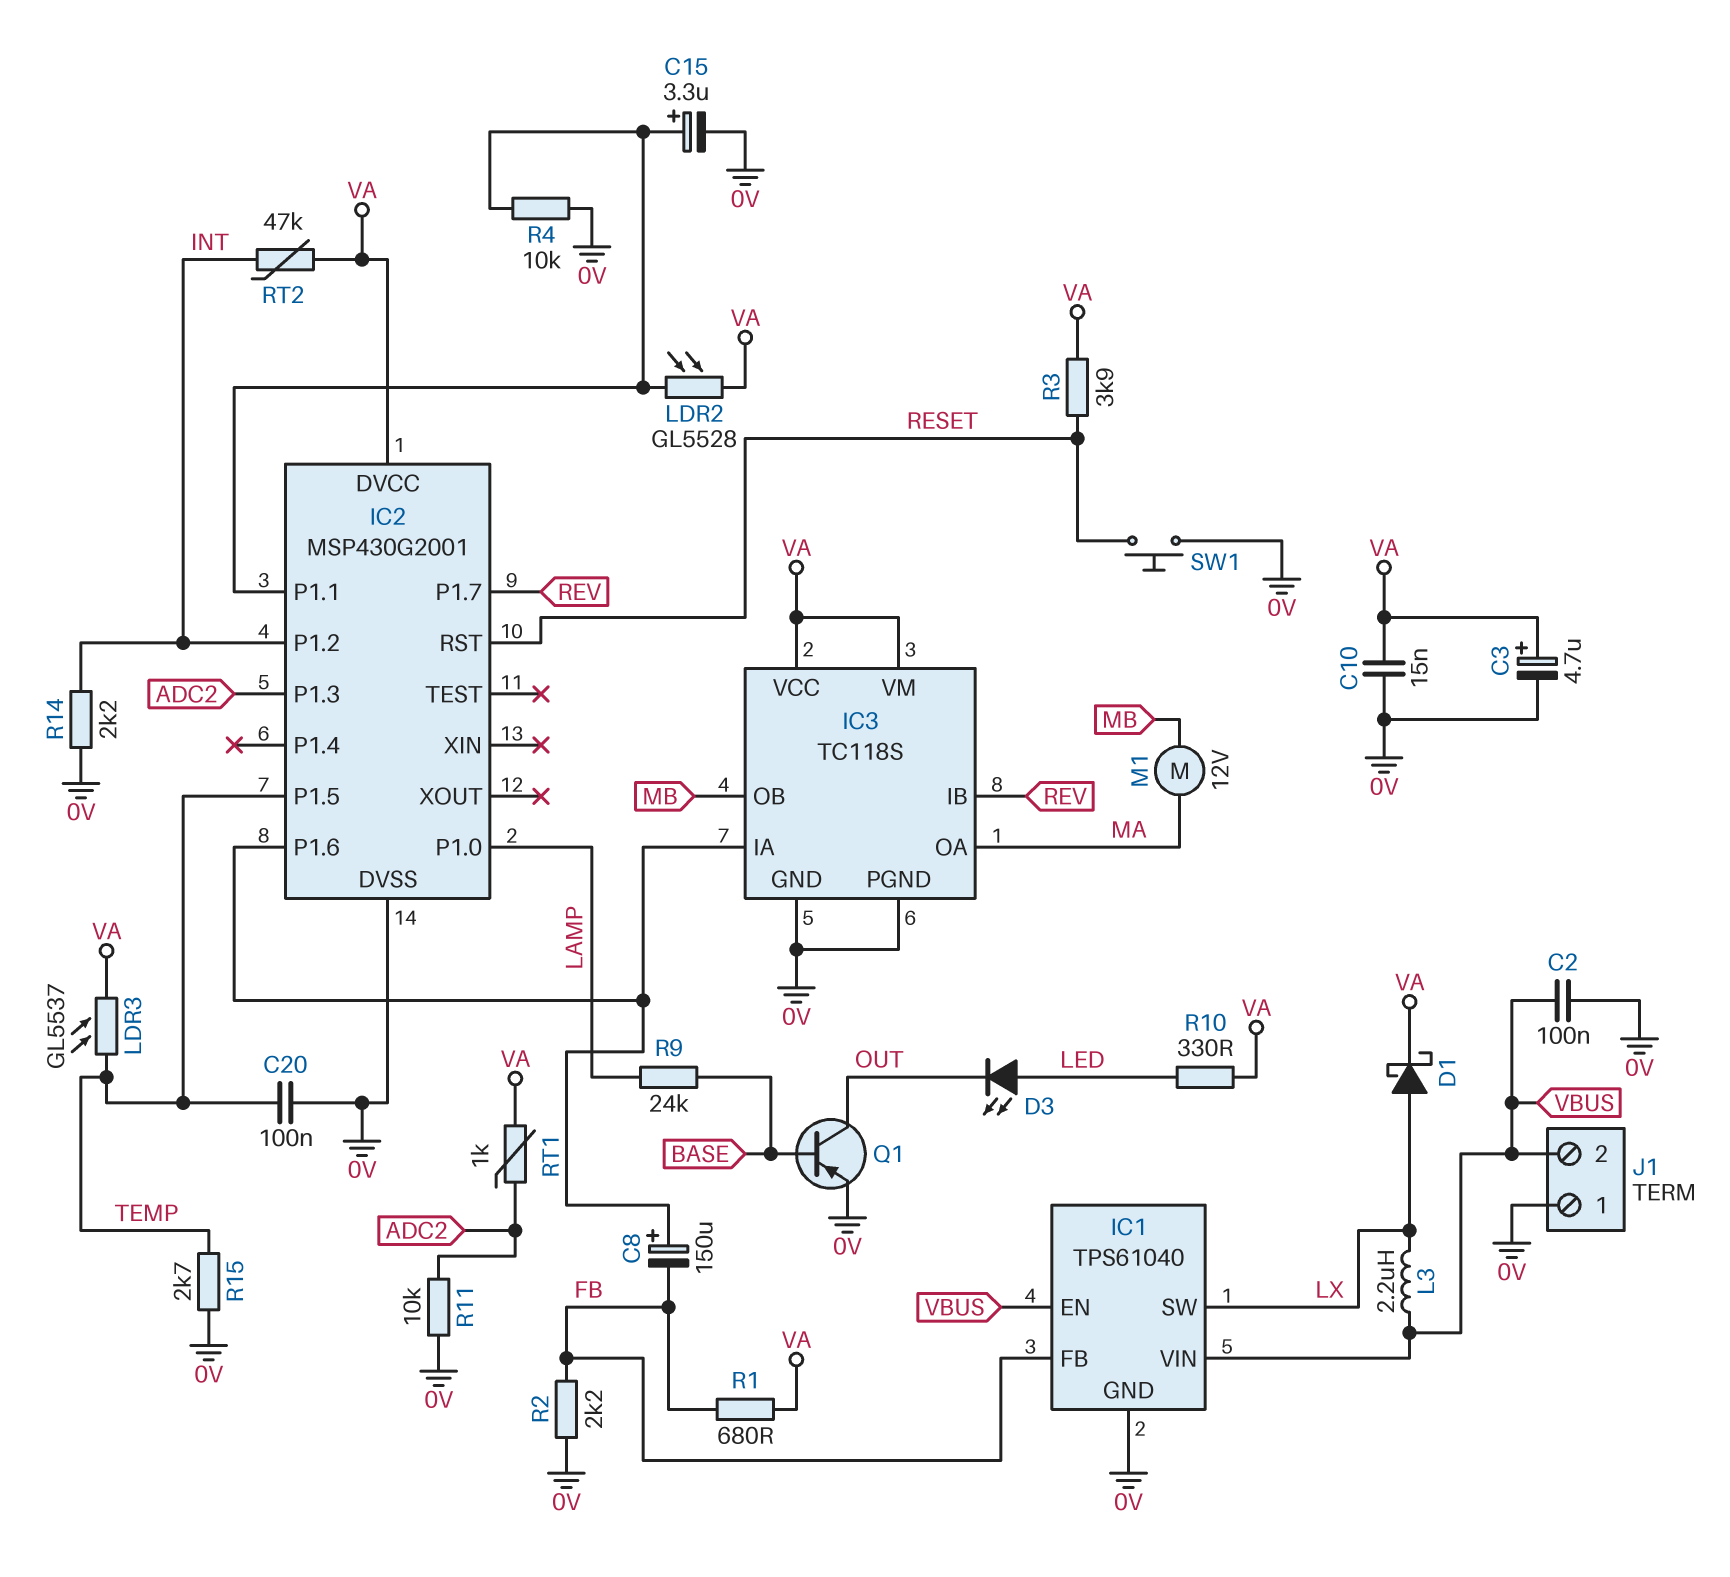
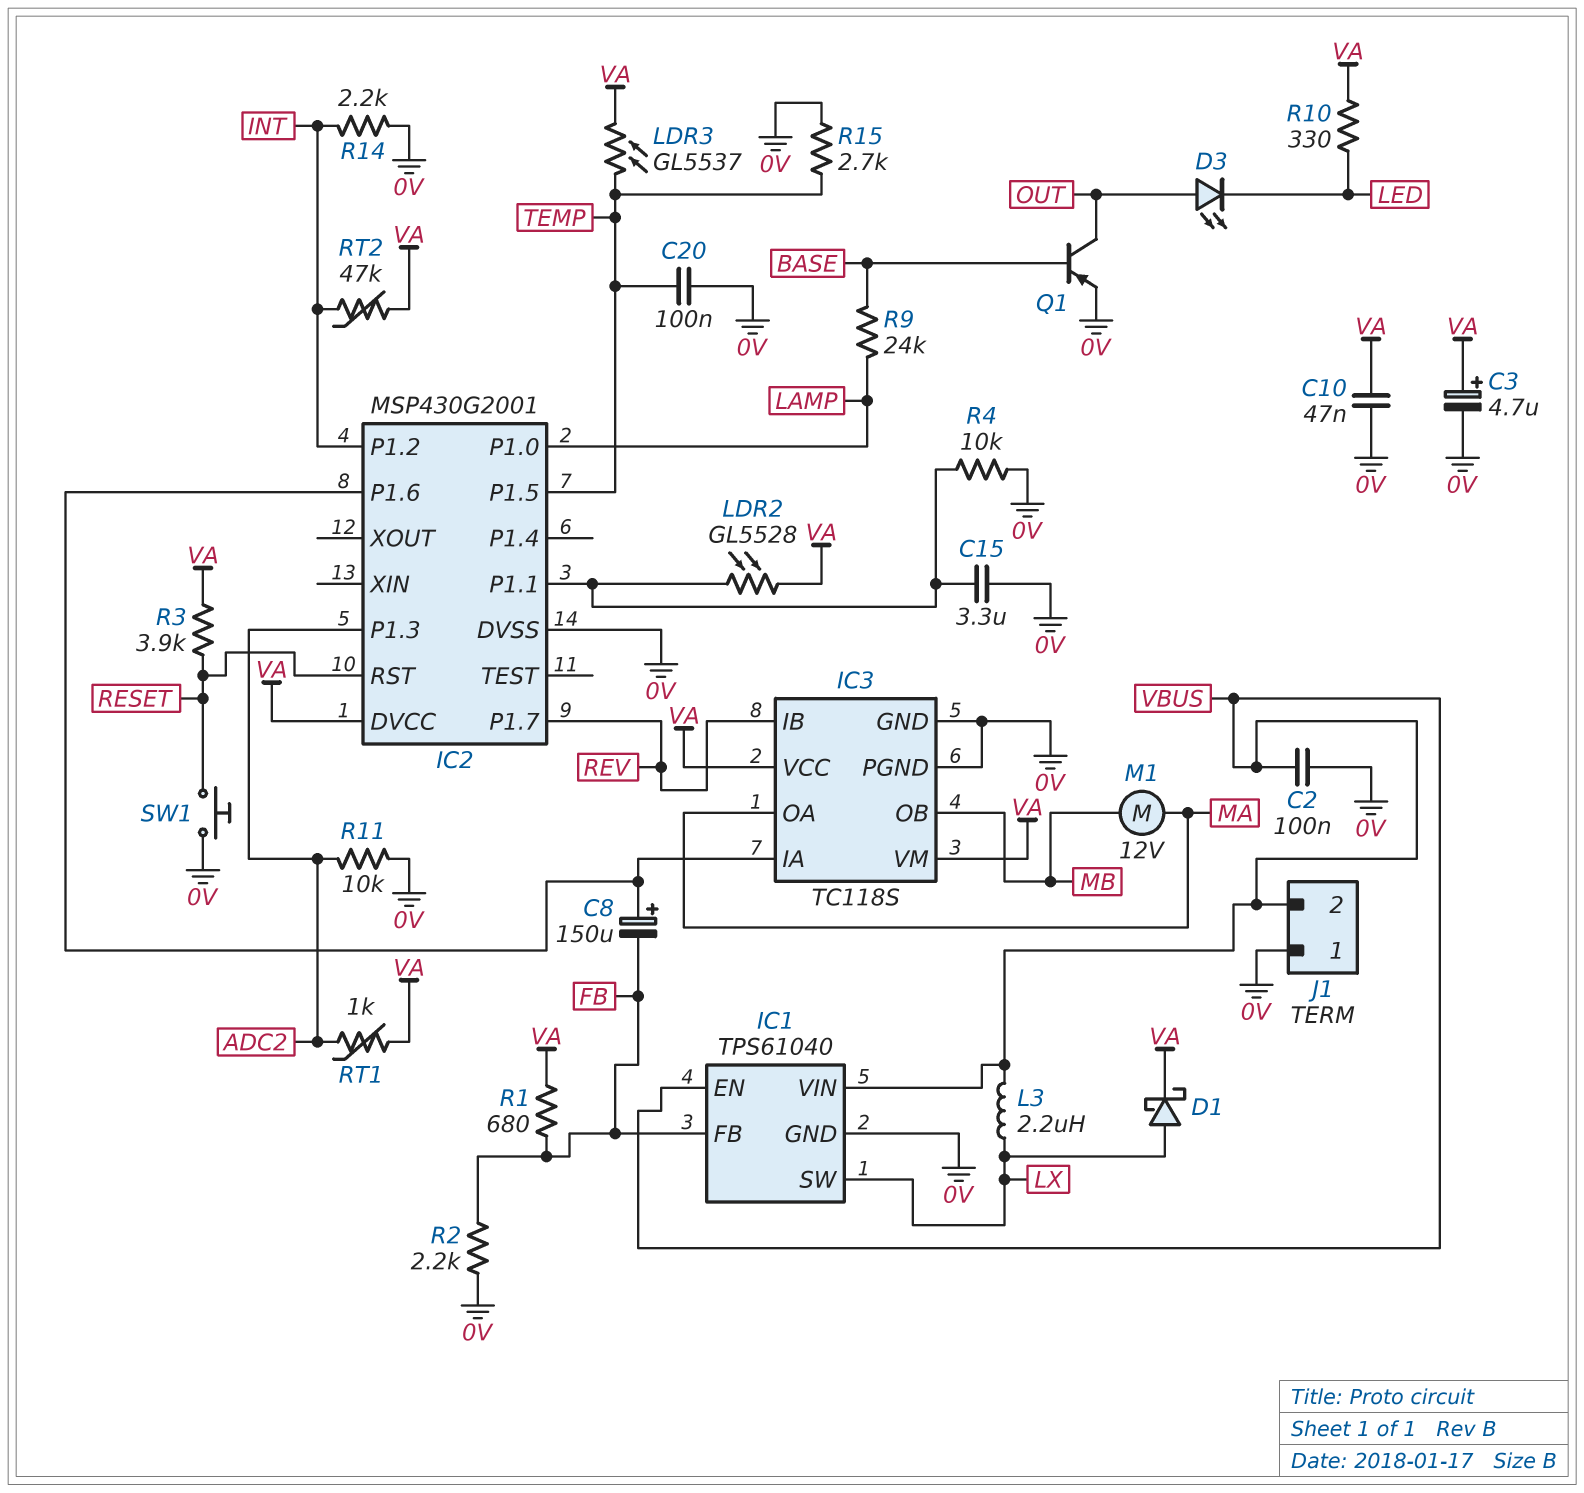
C10: 15nF (0V, VA) -> 47nF (0V, VA)
C15: 3.3uF (plus IC2/P1.1, minus 0V) -> 3.3uF (0V, IC2/P1.1)
D3: LED (A LED, K OUT) -> LED (A OUT, K LED)

